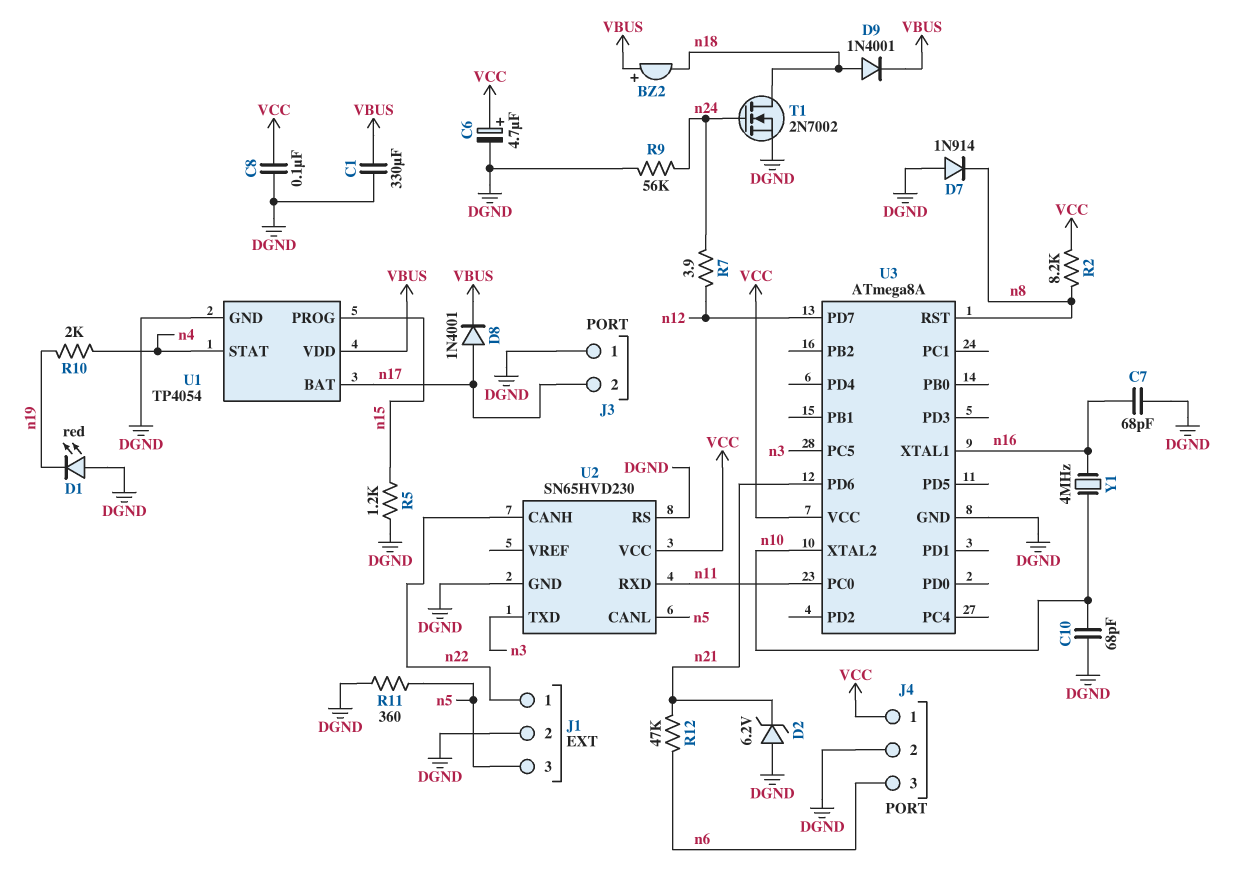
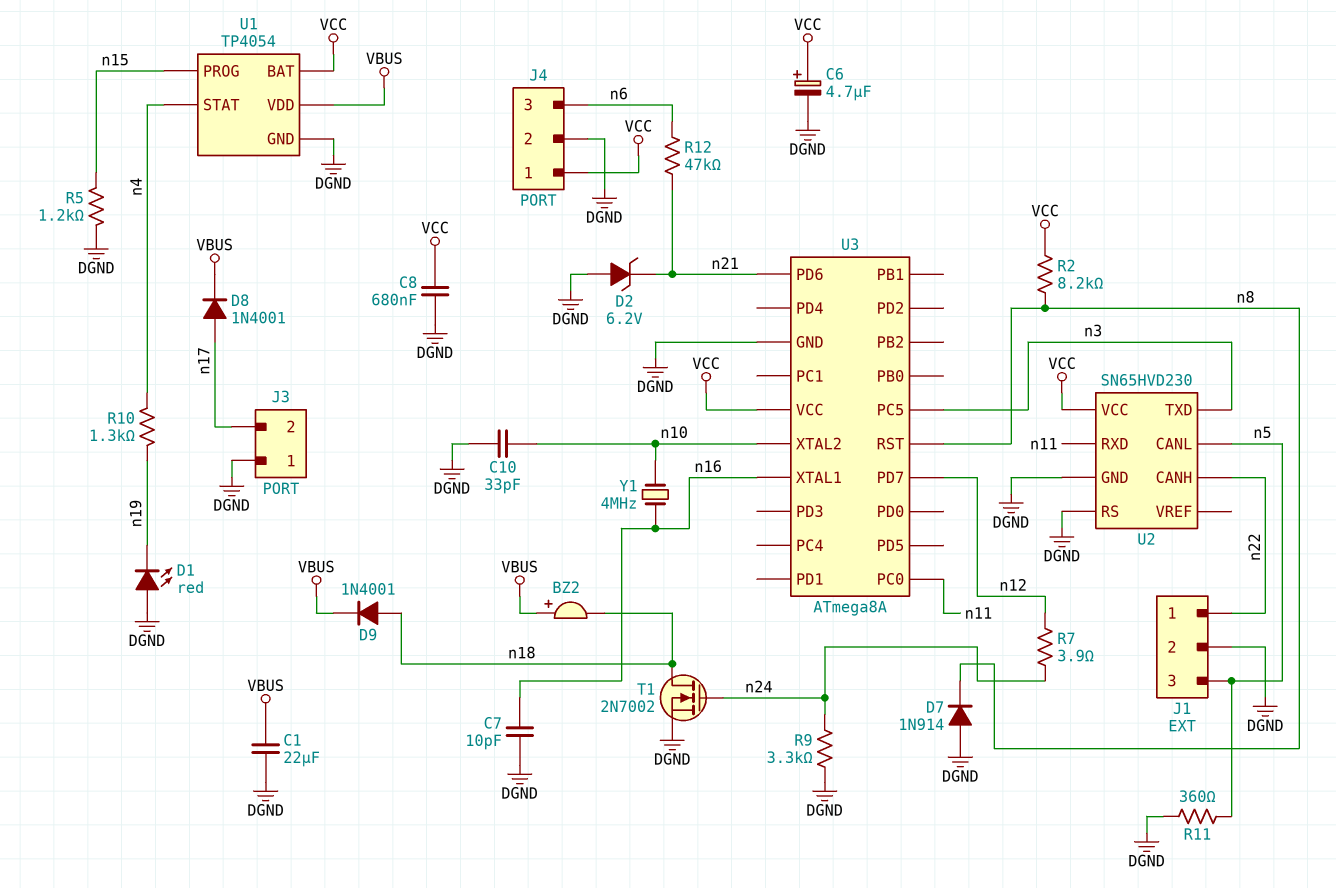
C1: 330uF (DGND, VBUS) -> 22uF (DGND, VBUS)
C7: 68pF (DGND, n16) -> 10pF (DGND, n16)
C8: 100nF (DGND, VCC) -> 680nF (DGND, VCC)
C10: 68pF (DGND, n10) -> 33pF (DGND, n10)
R9: 56k (DGND, n24) -> 3.3k (DGND, n24)
R10: 2k (n4, n19) -> 1.3k (n4, n19)
U1 pin BAT: n17 -> VCC

